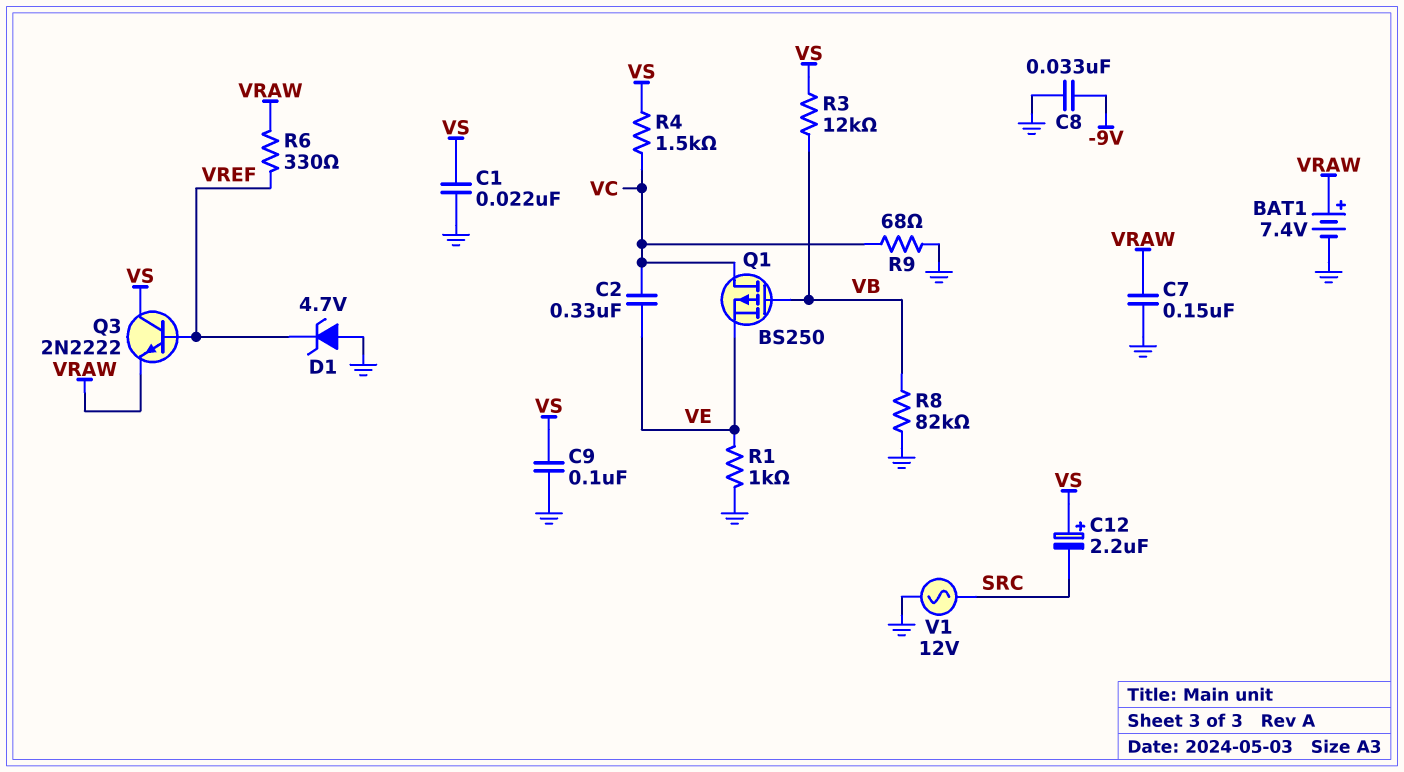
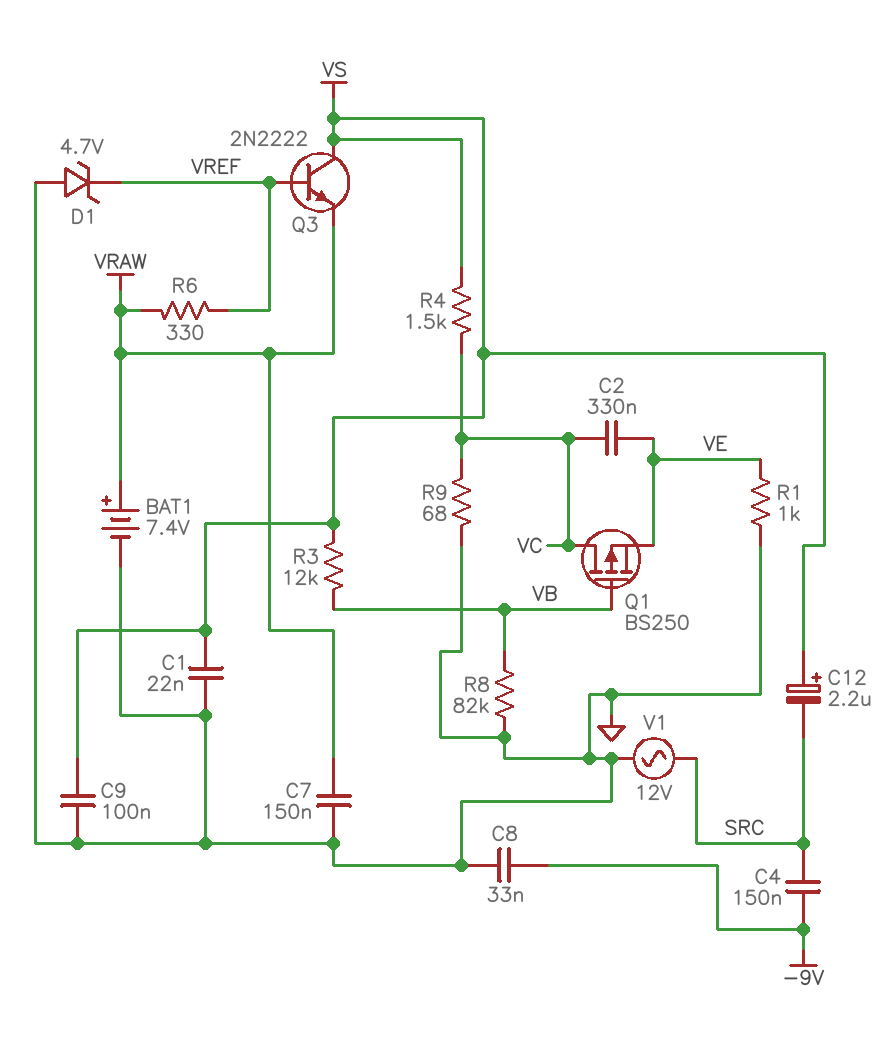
C4: none -> 150nF (-9V, SRC)

